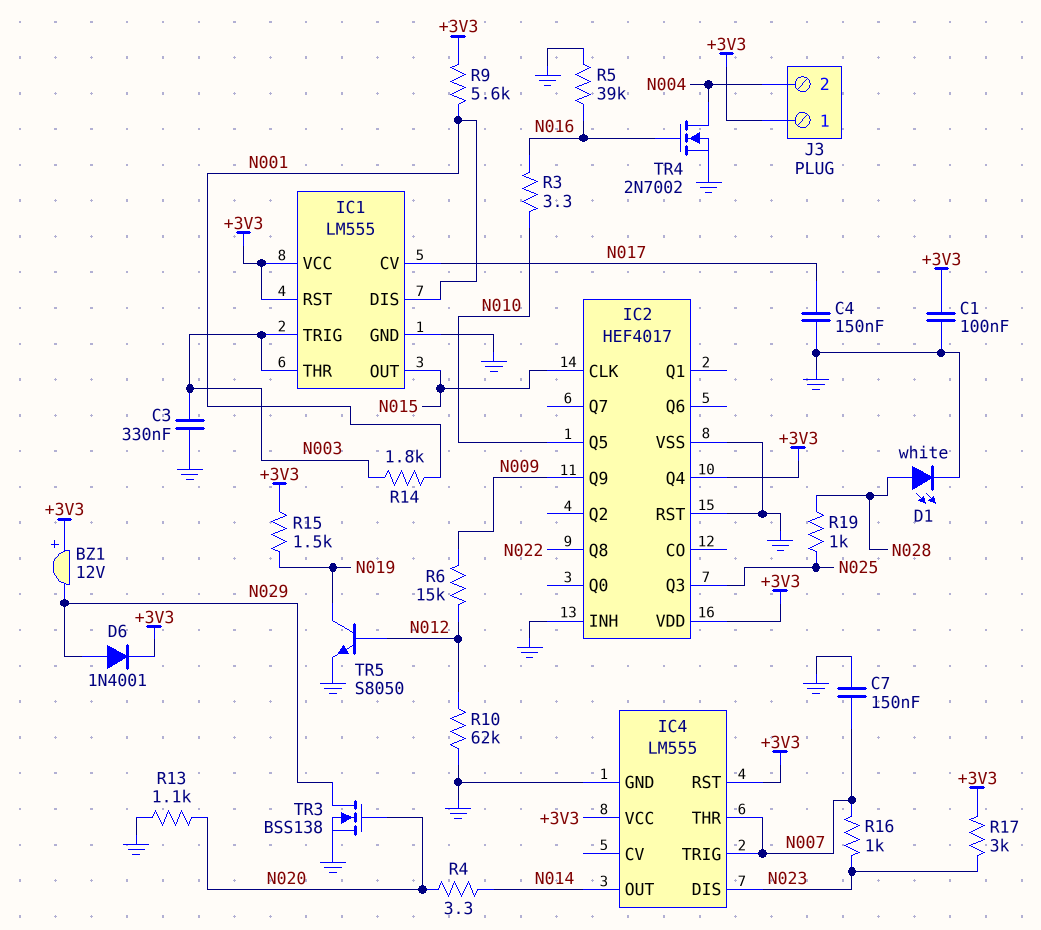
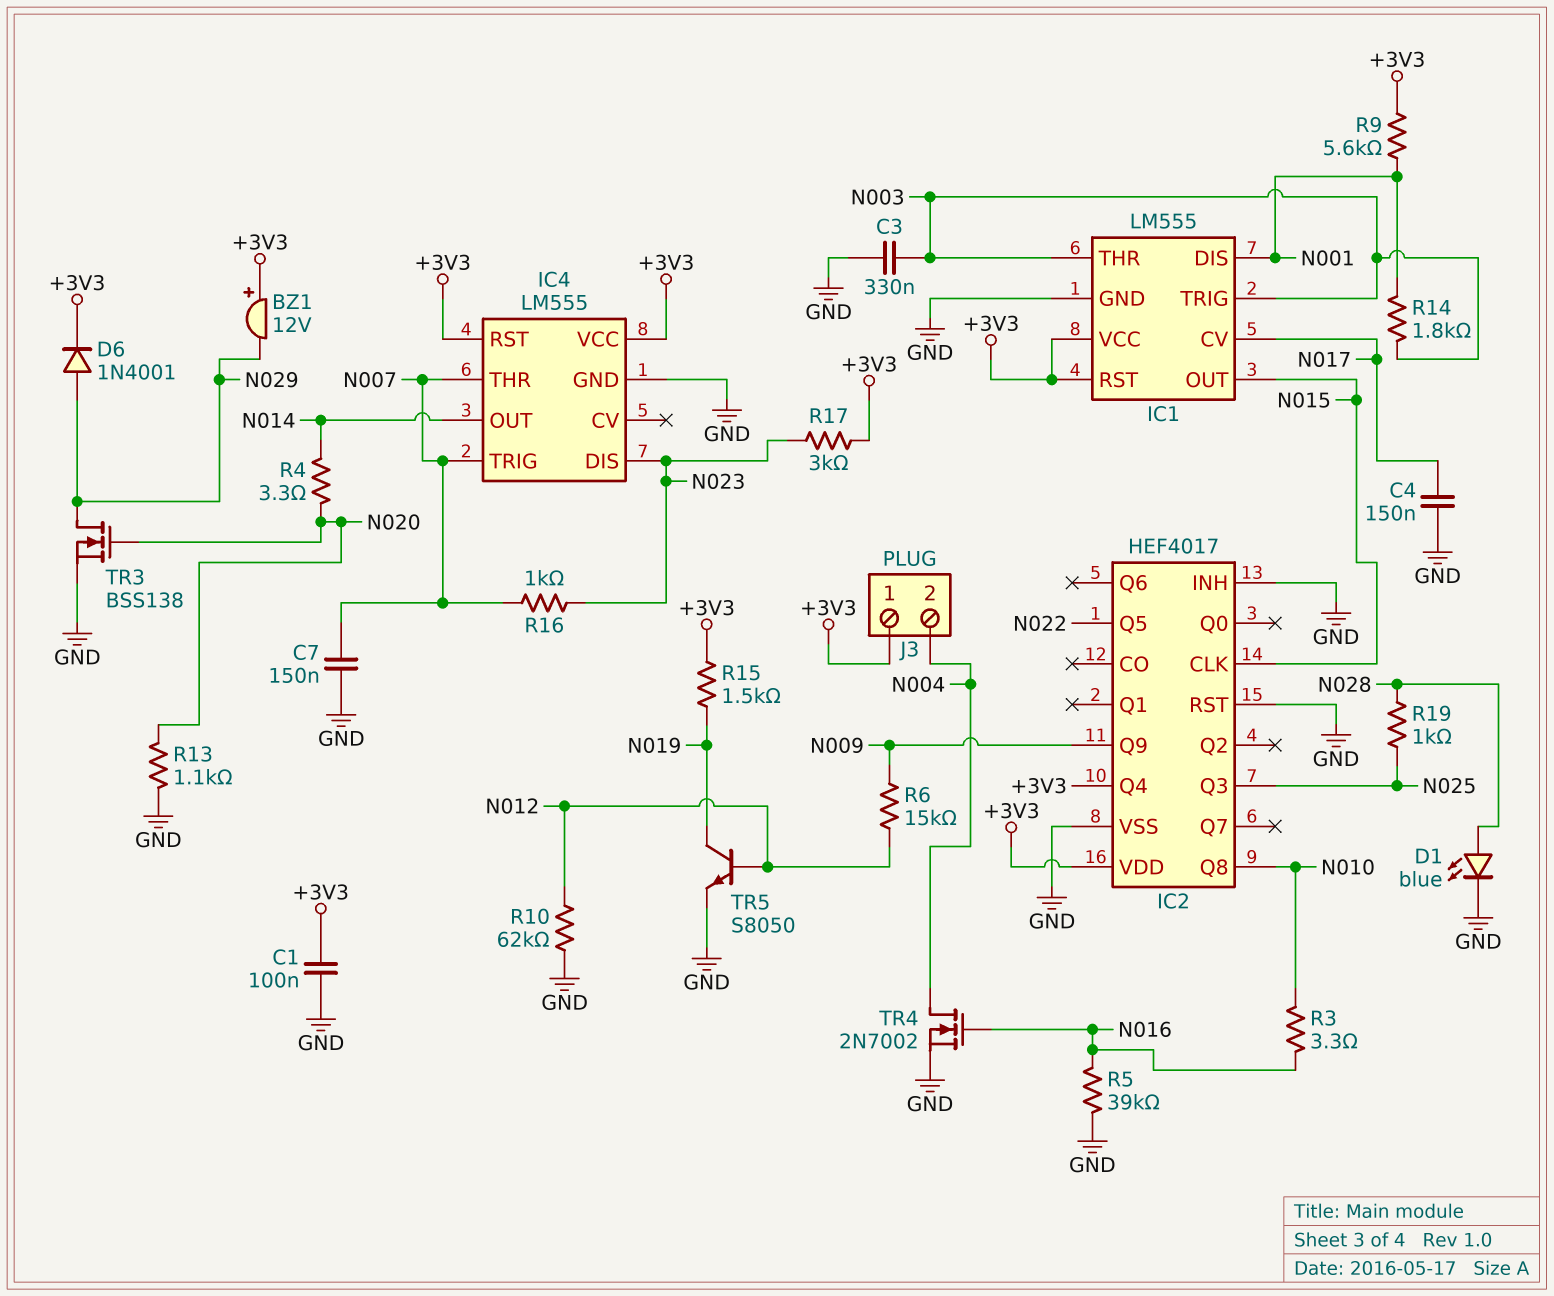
D1: LED white (A N028, K GND) -> LED blue (A N028, K GND)
IC2 pin Q5: N010 -> N022
IC2 pin Q8: N022 -> N010

